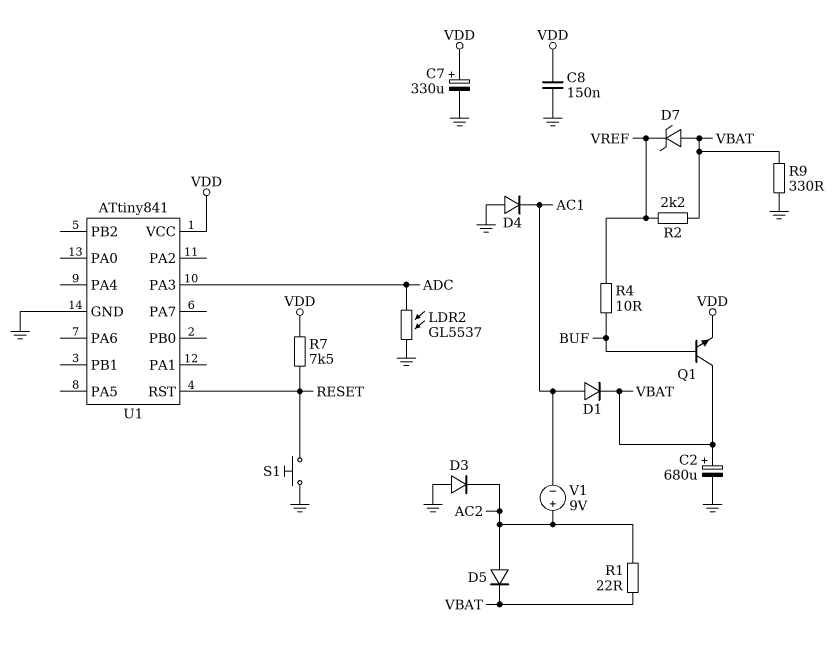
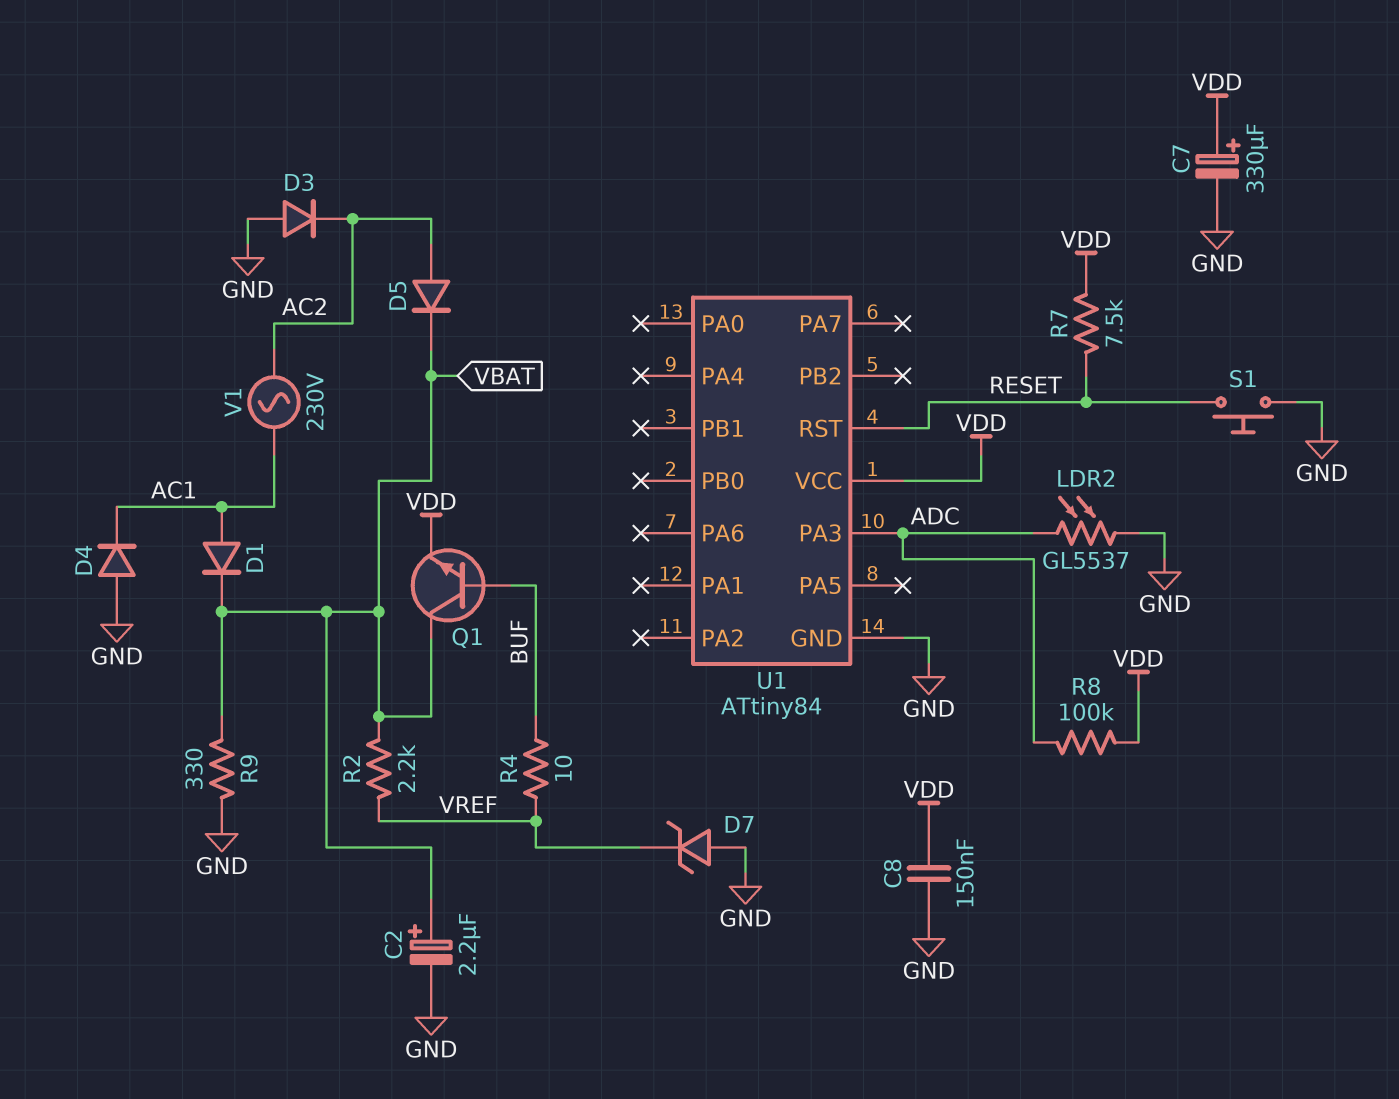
C2: 680uF (plus VBAT, minus GND) -> 2.2uF (plus VBAT, minus GND)
D7: zener (A VBAT, K VREF) -> zener (A GND, K VREF)
R1: 22 (AC2, VBAT) -> none
R8: none -> 100k (ADC, VDD)
U1: ATtiny841 -> ATtiny84
V1: 9V (plus AC2, minus AC1) -> AC 230V (AC1, AC2)

